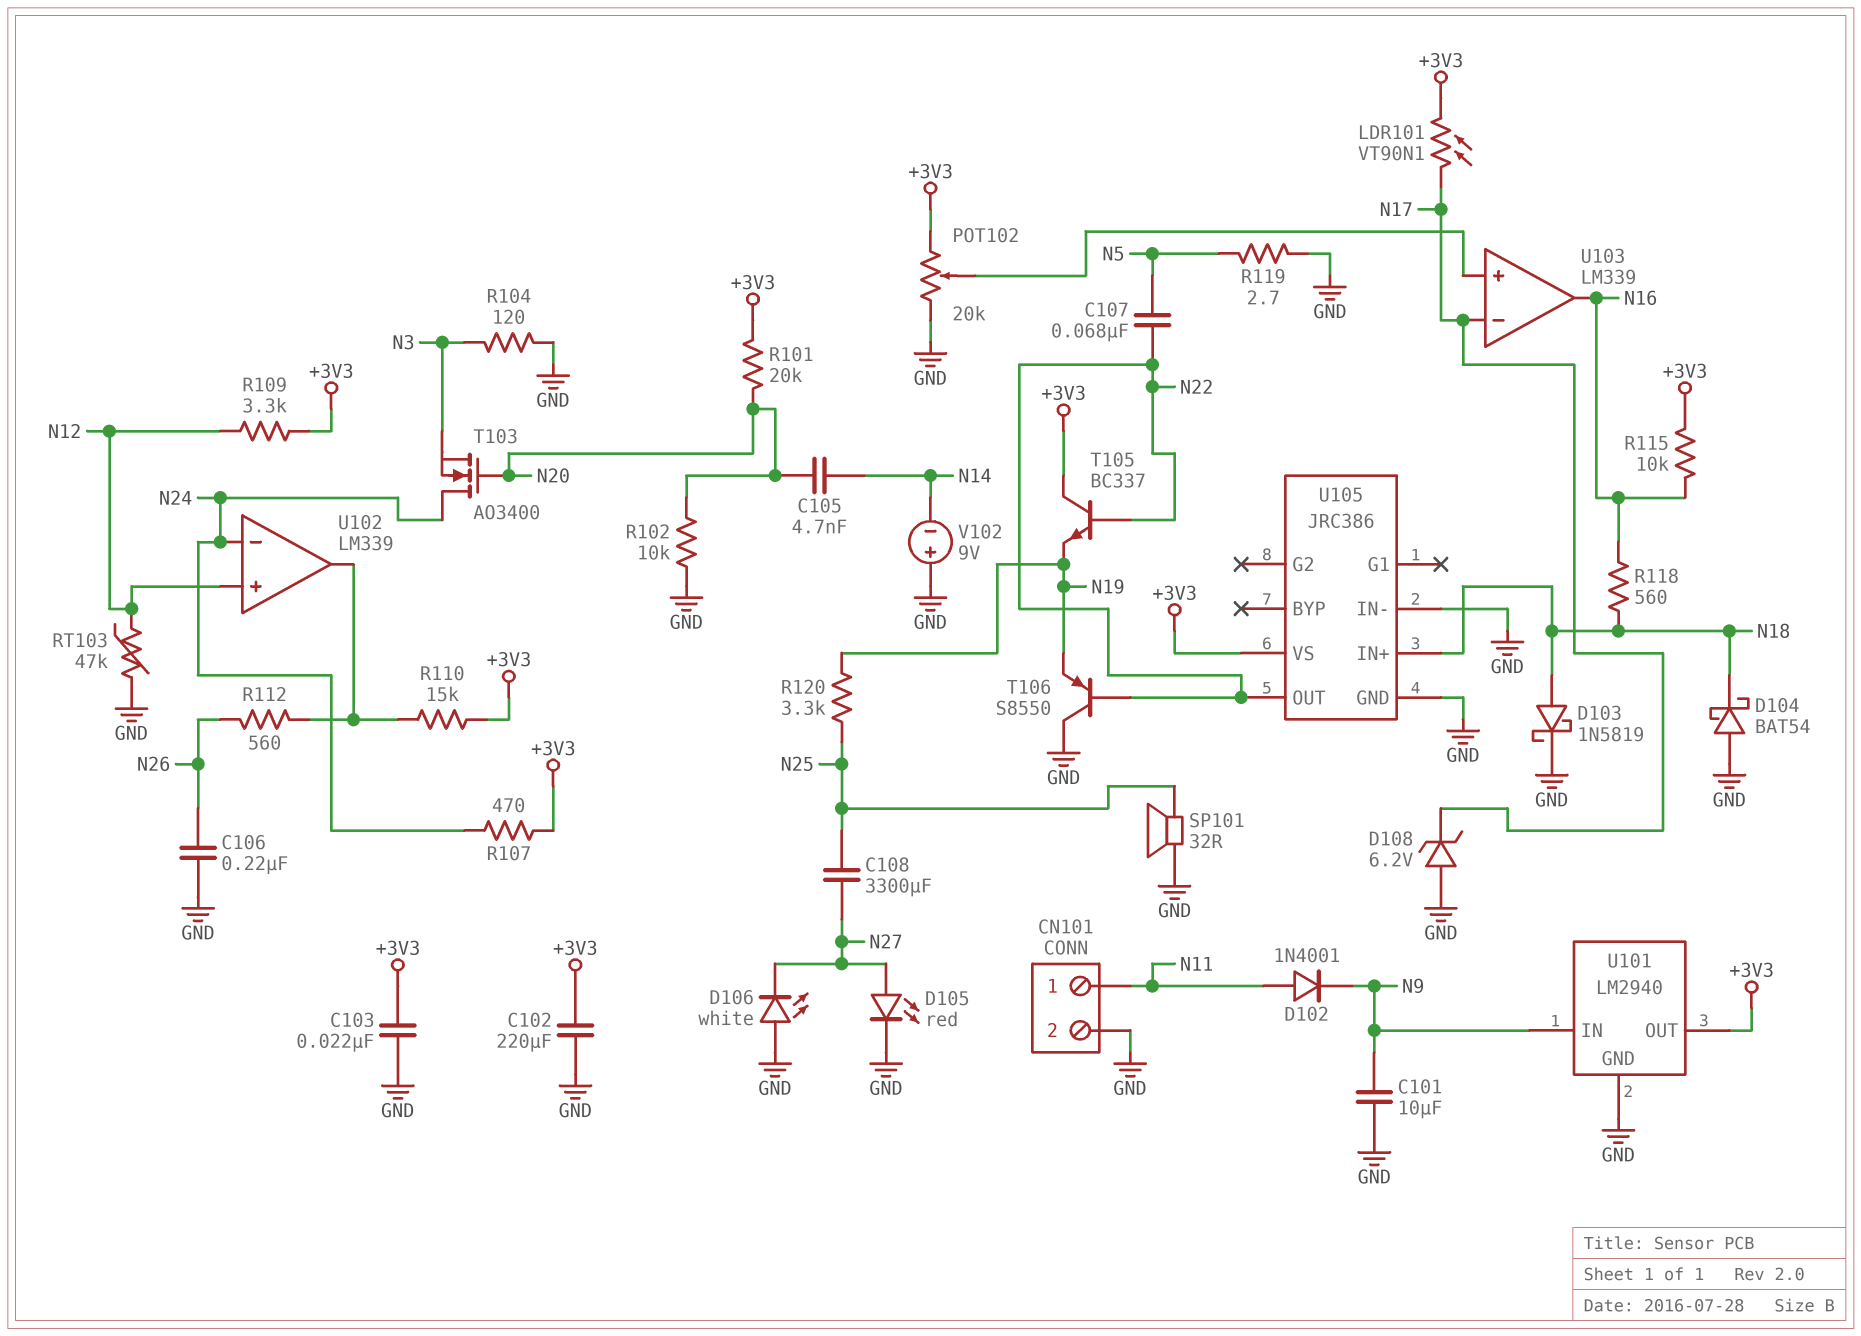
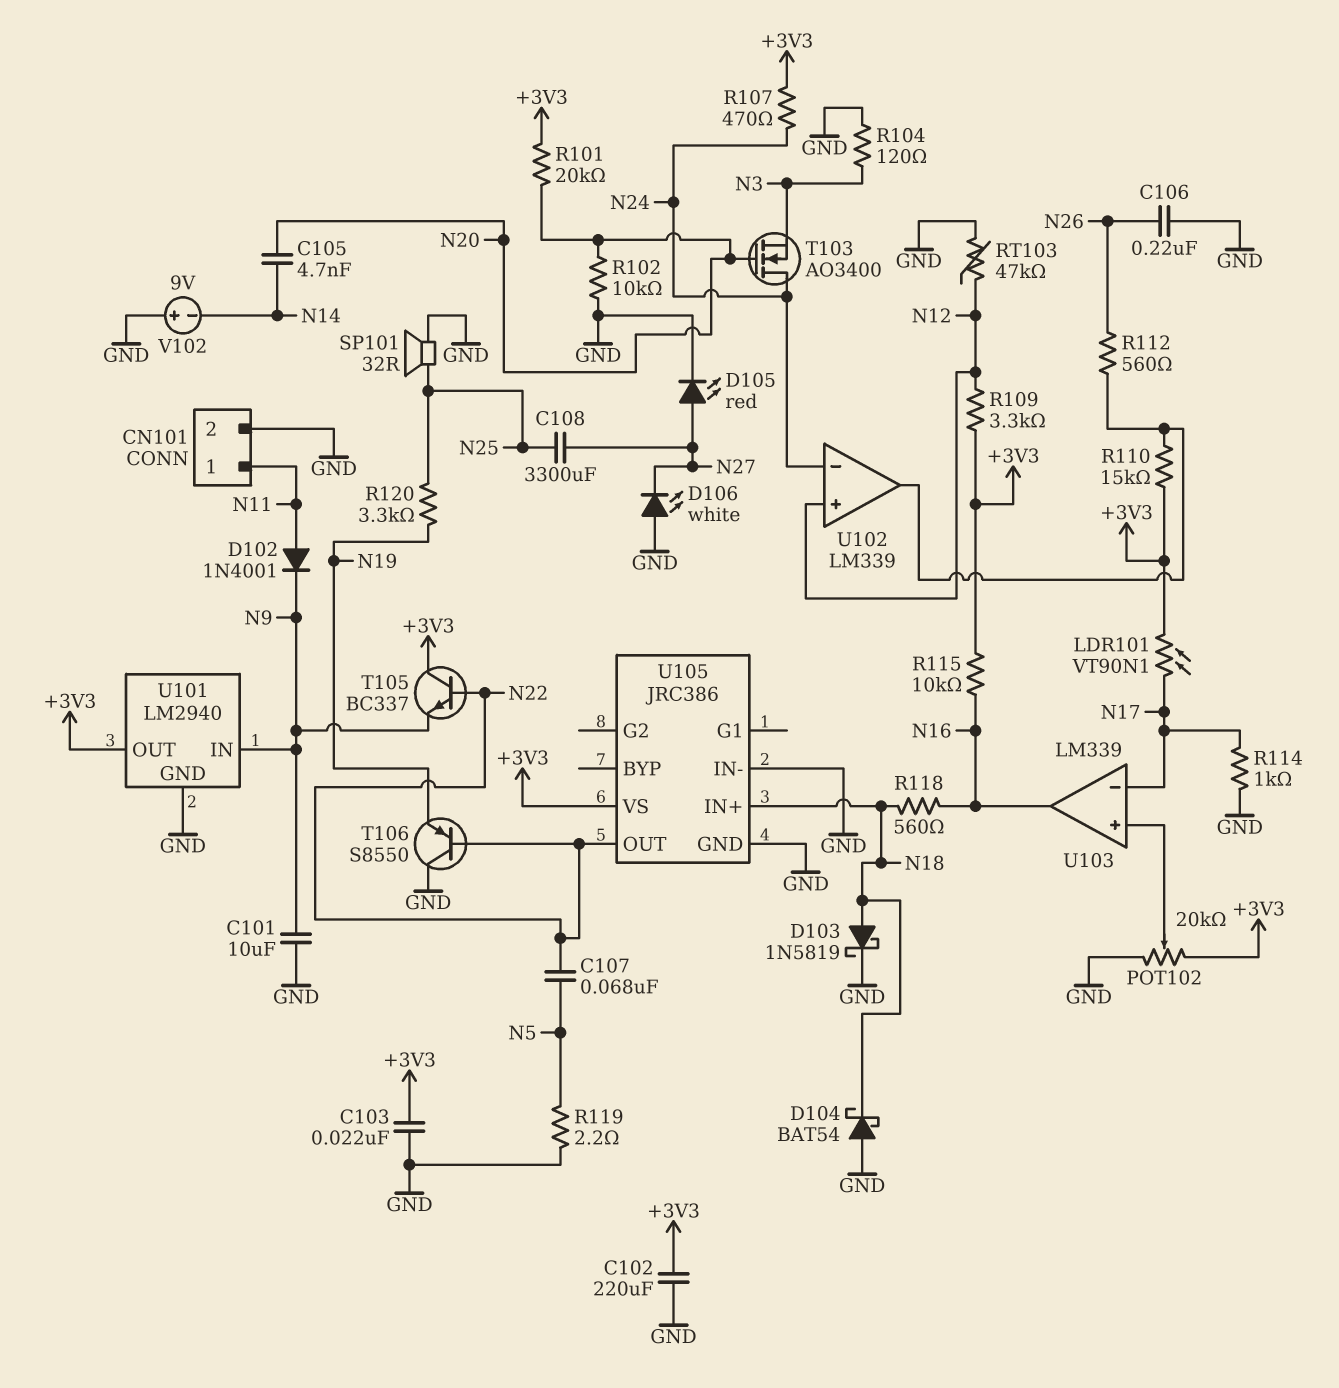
D108: zener 6.2V (A GND, K N17) -> none
R114: none -> 1k (GND, N17)
R119: 2.7 (GND, N5) -> 2.2 (GND, N5)
T105: NPN BC337 (B N22, C +3V3, E N19) -> NPN BC337 (B N22, C +3V3, E N9)

